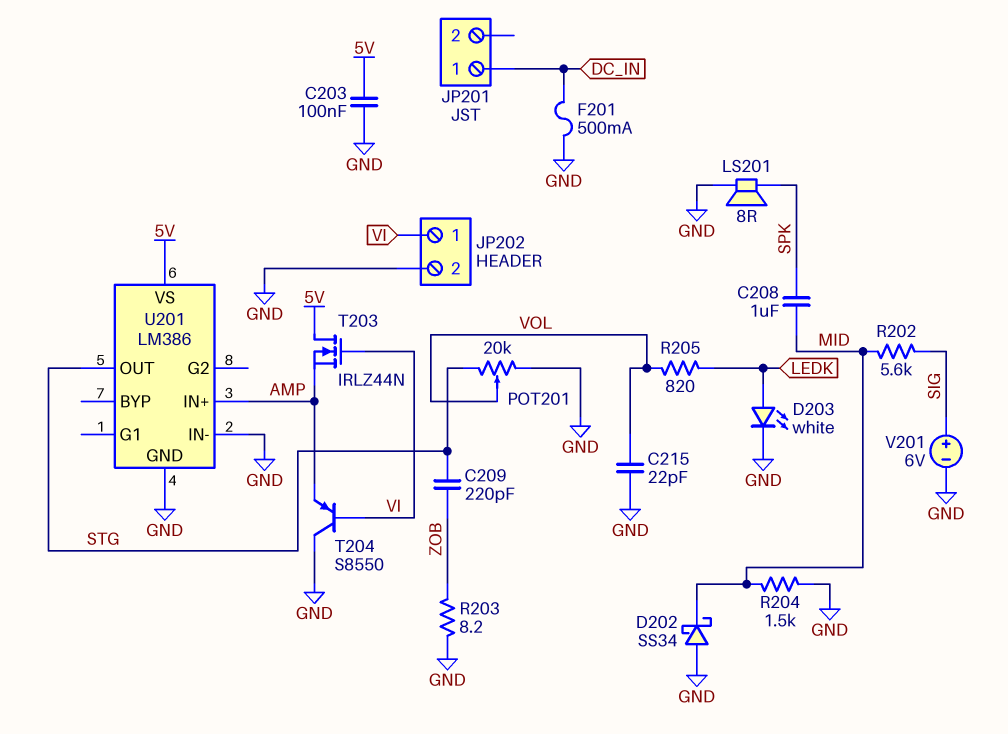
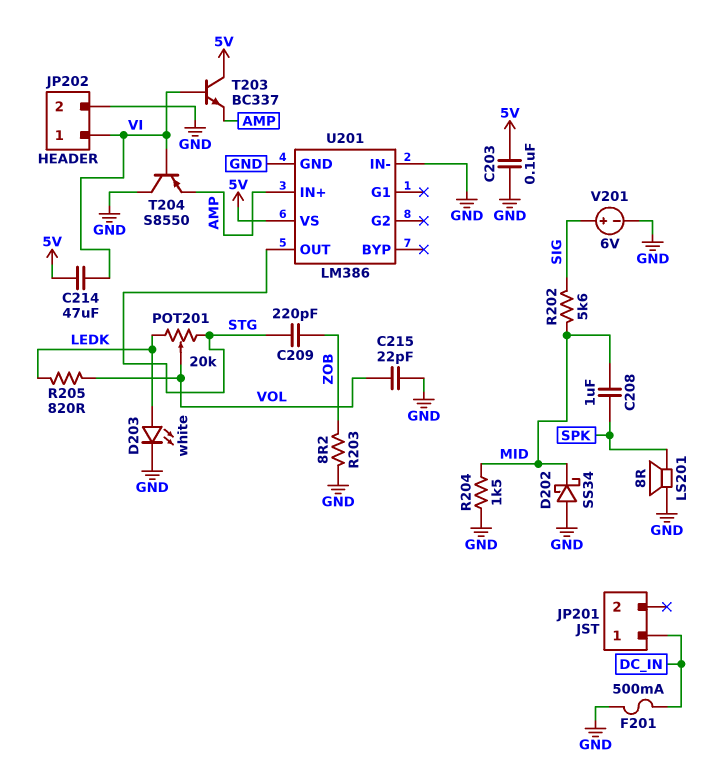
C214: none -> 47uF (5V, VI)
POT201: 20k (GND, STG, wiper VOL) -> 20k (LEDK, STG, wiper VOL)
T203: NMOS IRLZ44N (G VI, D 5V, S AMP) -> NPN BC337 (B VI, C 5V, E AMP)

